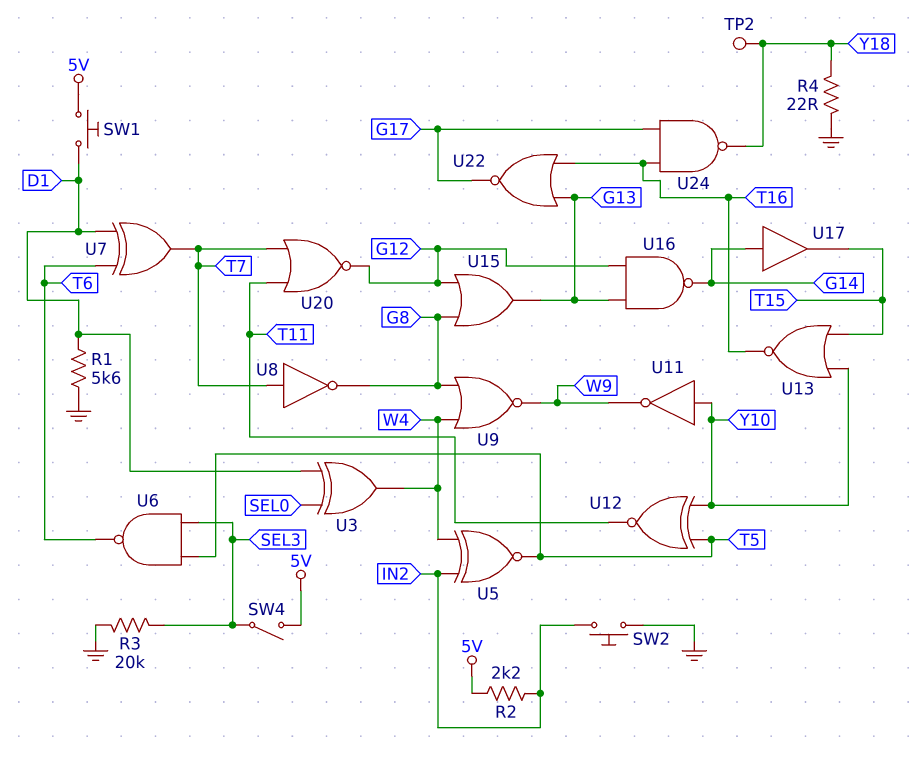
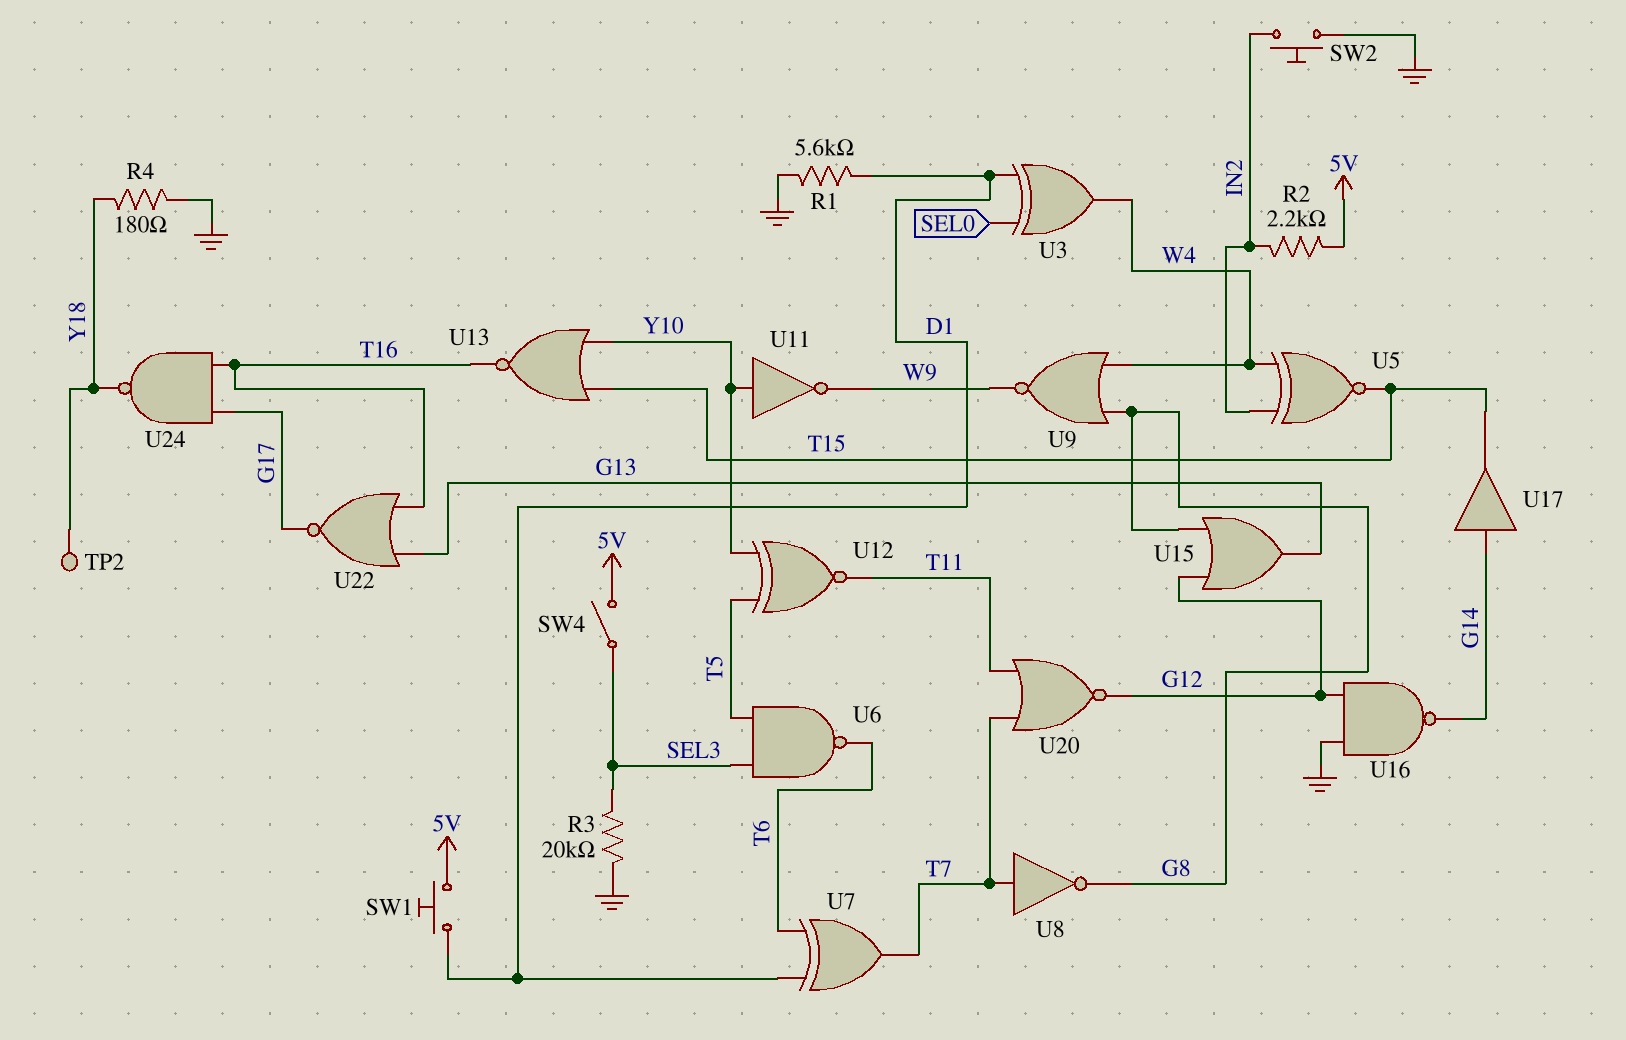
R4: 22 (GND, Y18) -> 180 (GND, Y18)
U5: XNOR (in IN2, in W4, out T5) -> XNOR (in IN2, in W4, out T15)
U16: NAND (in G12, in G13, out G14) -> NAND (in G12, in GND, out G14)

